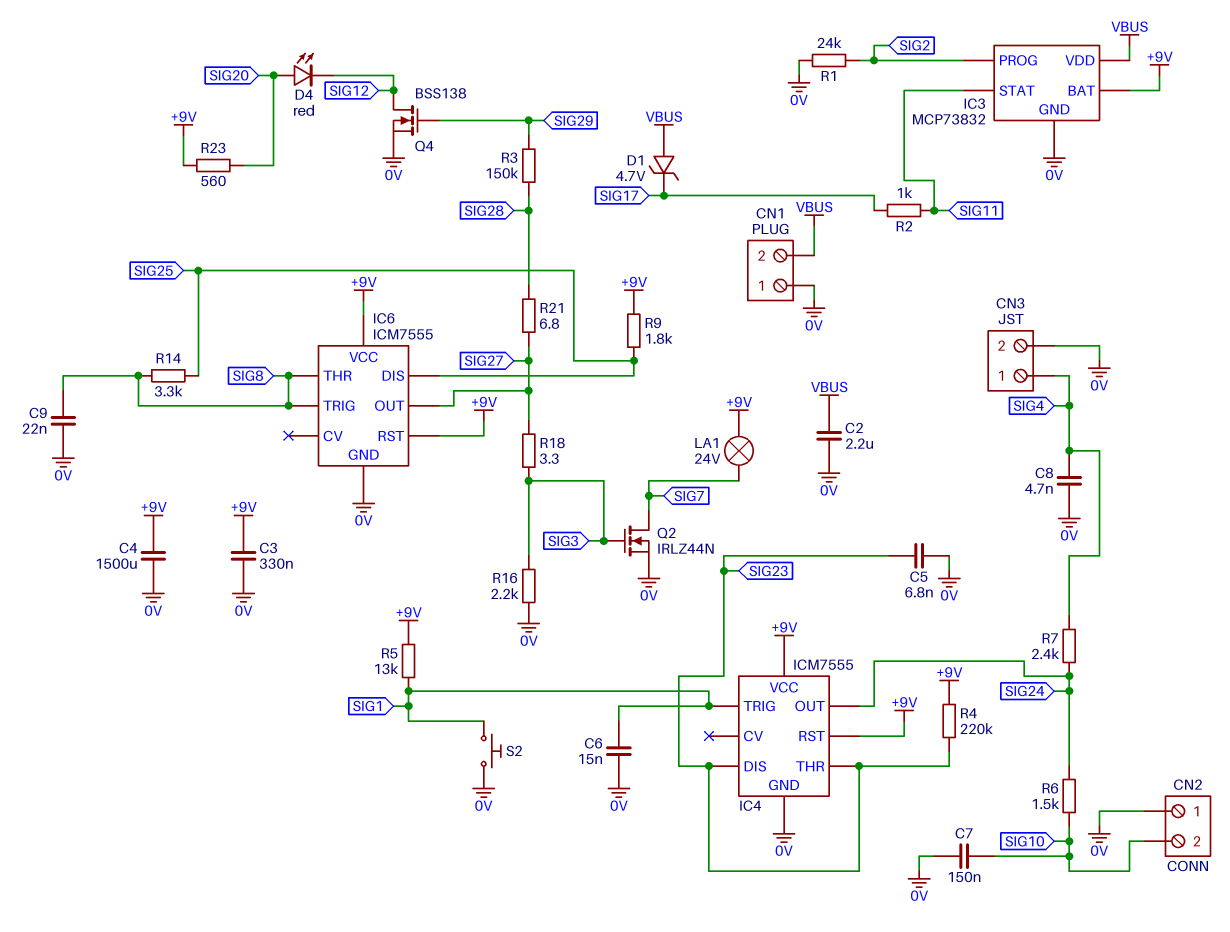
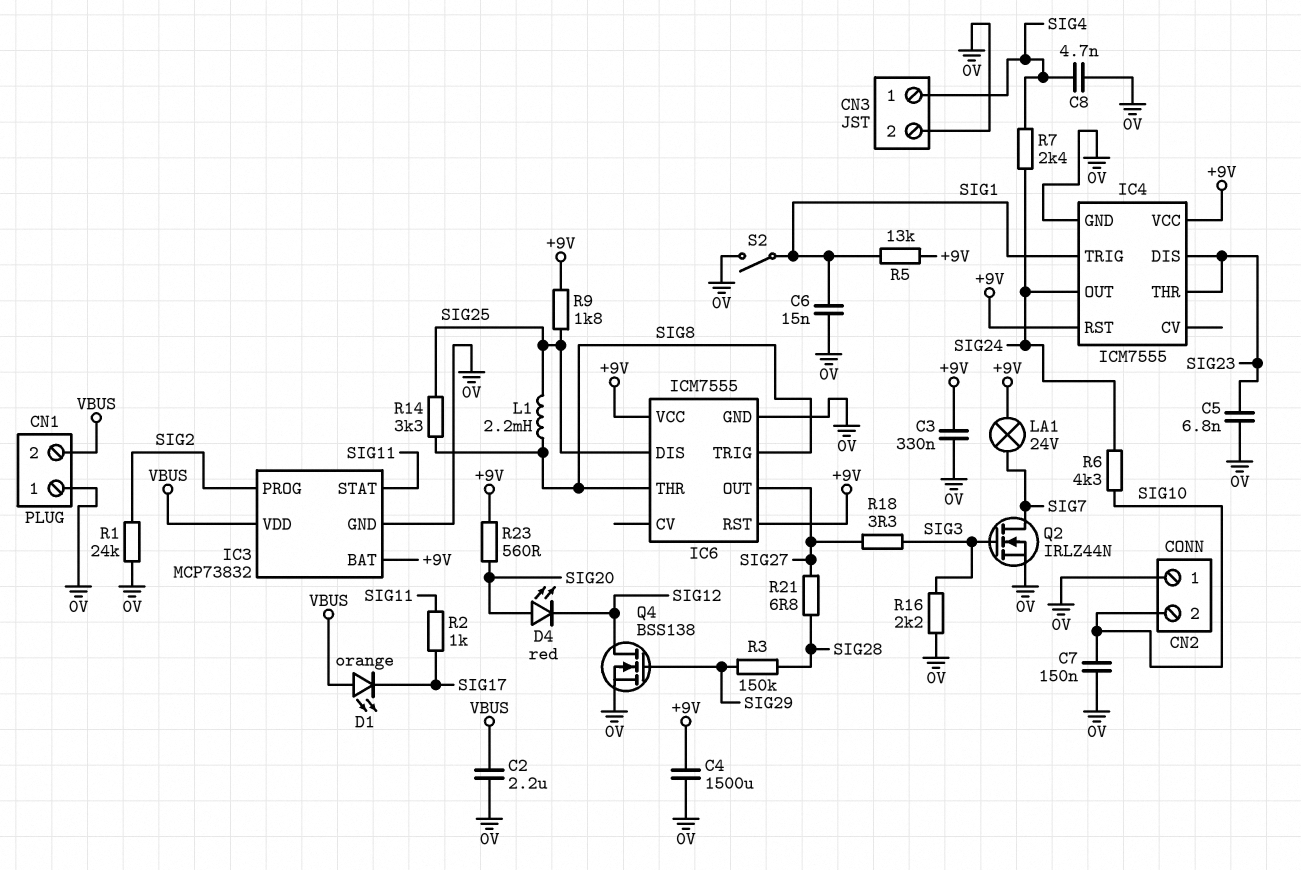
C9: 22nF (0V, SIG8) -> none
D1: zener 4.7V (A VBUS, K SIG17) -> LED orange (A VBUS, K SIG17)
L1: none -> 2.2mH (SIG8, SIG25)
R4: 220k (+9V, SIG23) -> none
R6: 1.5k (SIG10, SIG24) -> 4.3k (SIG10, SIG24)
S2: button (0V, SIG1) -> switch (0V, SIG1)

